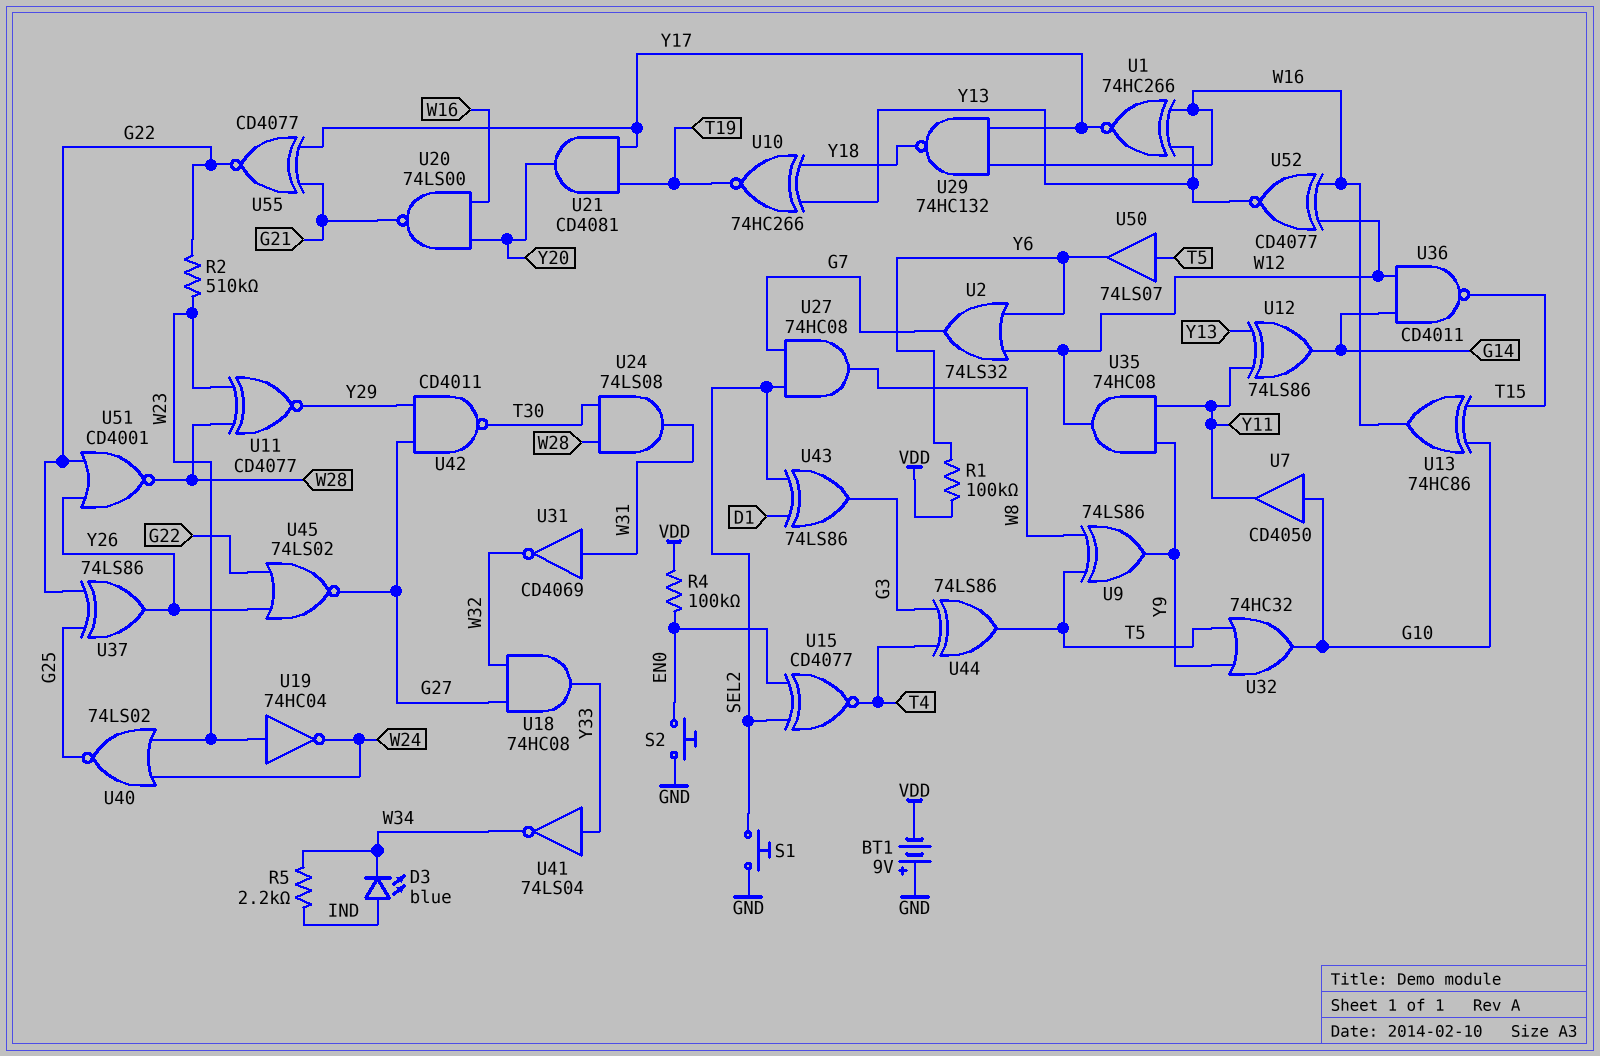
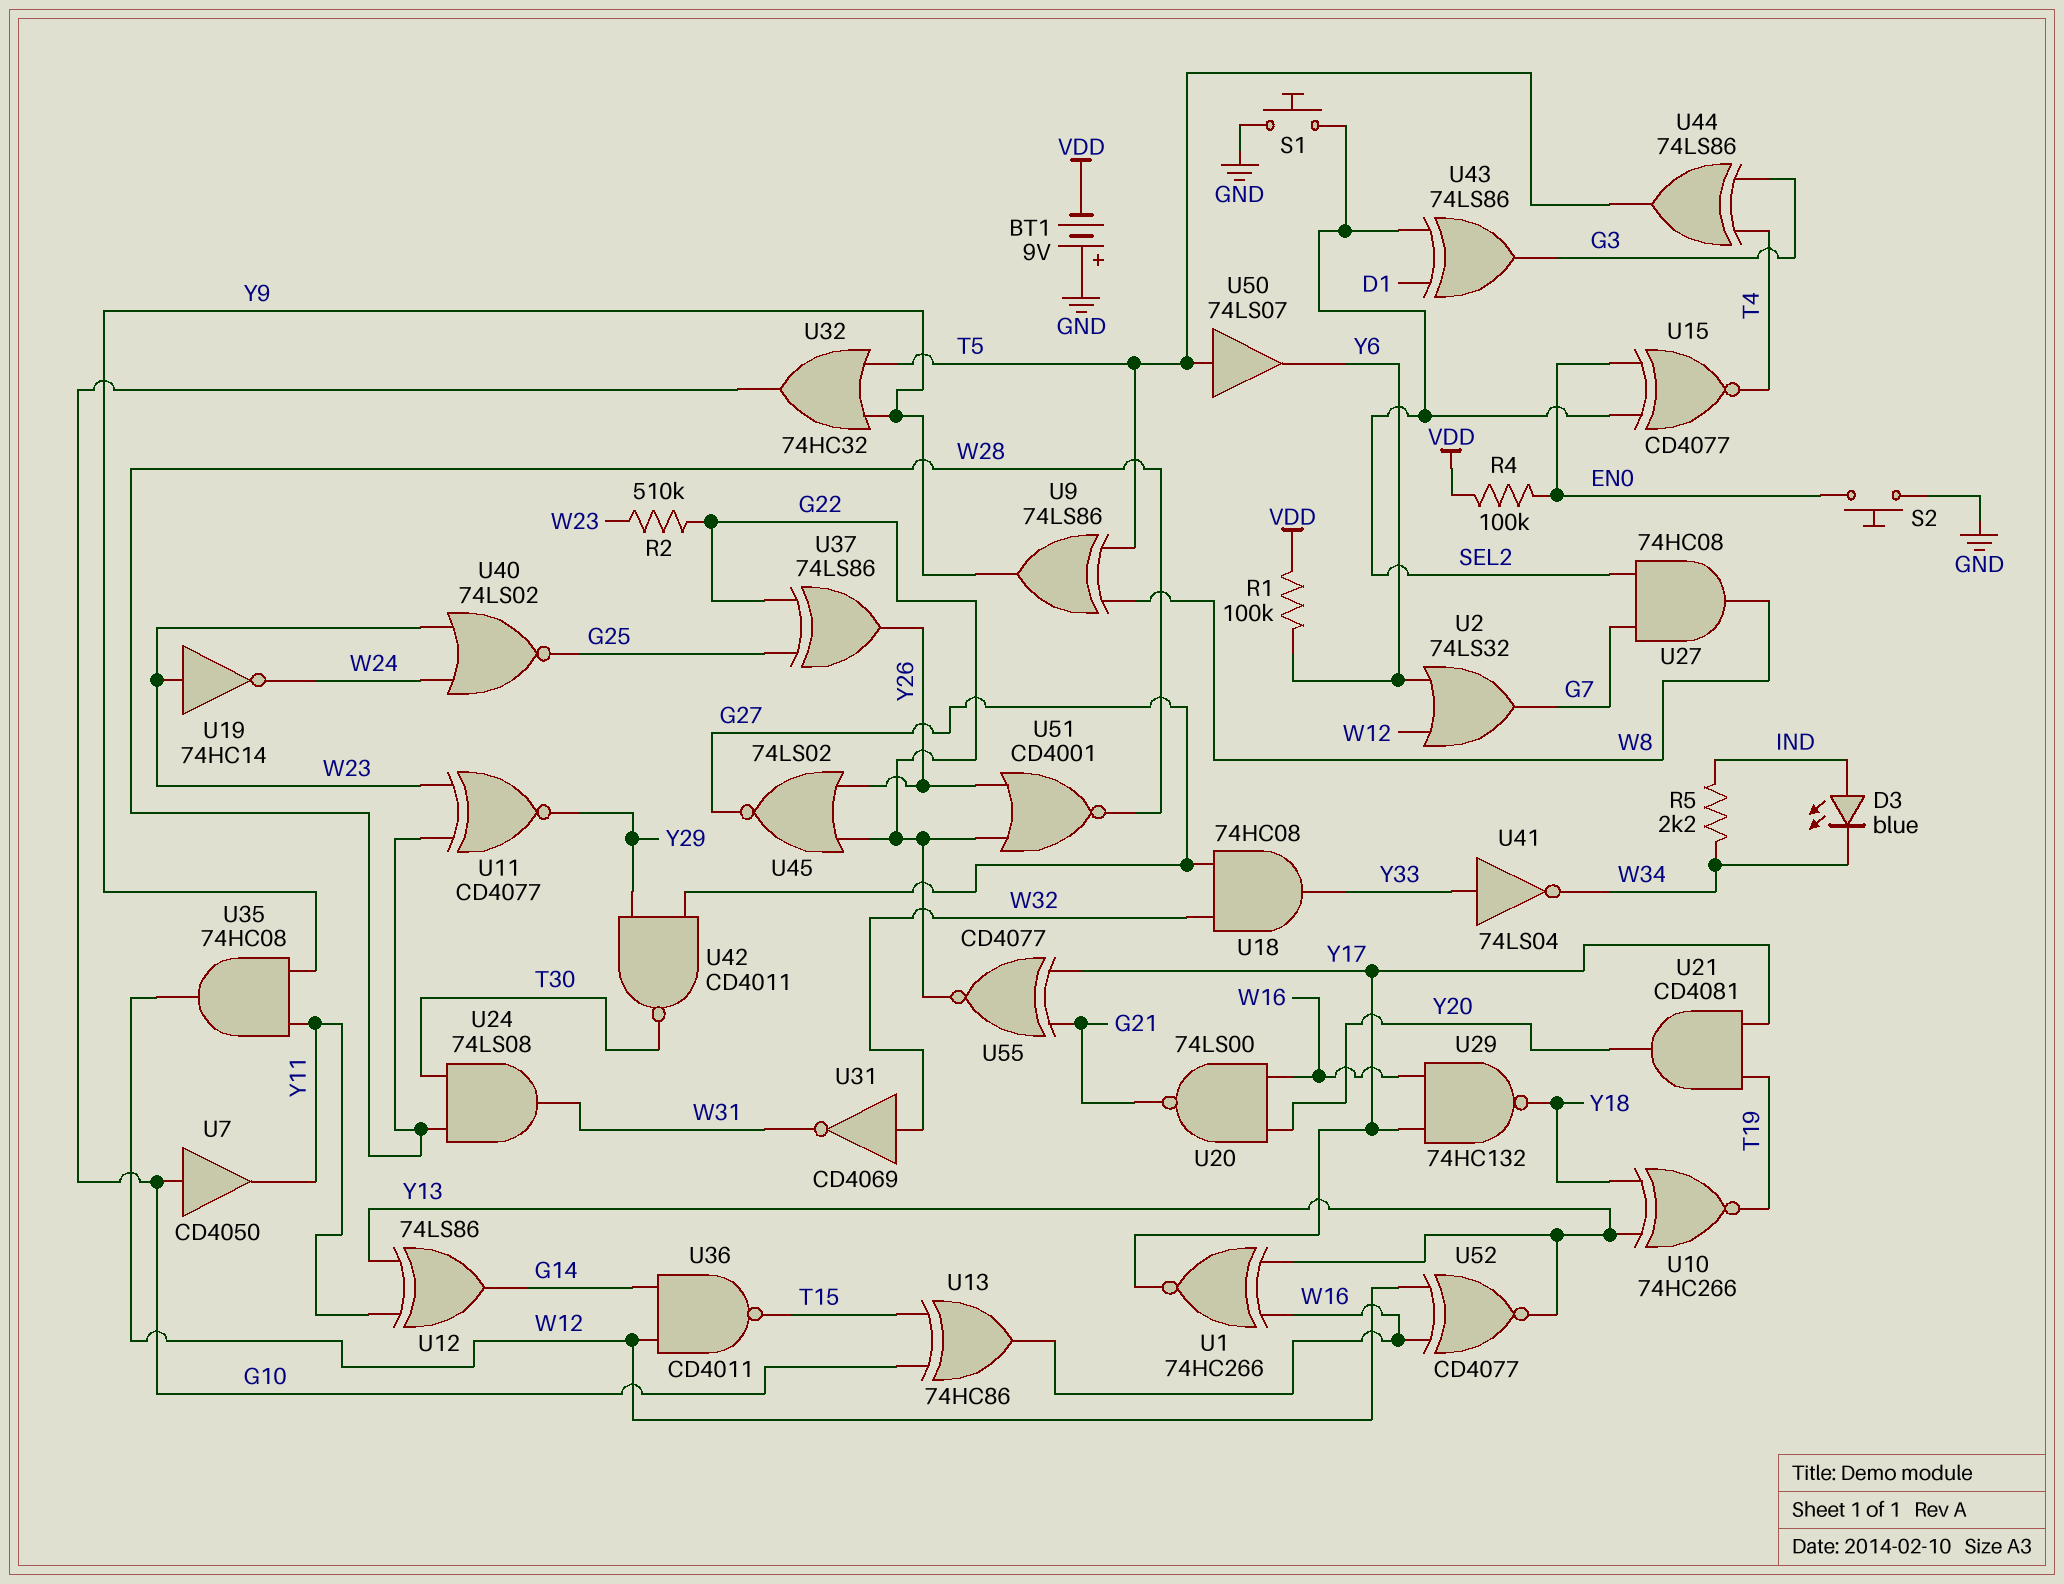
U19: NOT 74HC04 (in W23, out W24) -> NOT 74HC14 (in W23, out W24)
U31: NOT CD4069 (in W31, out W32) -> NOT CD4069 (in W32, out W31)

